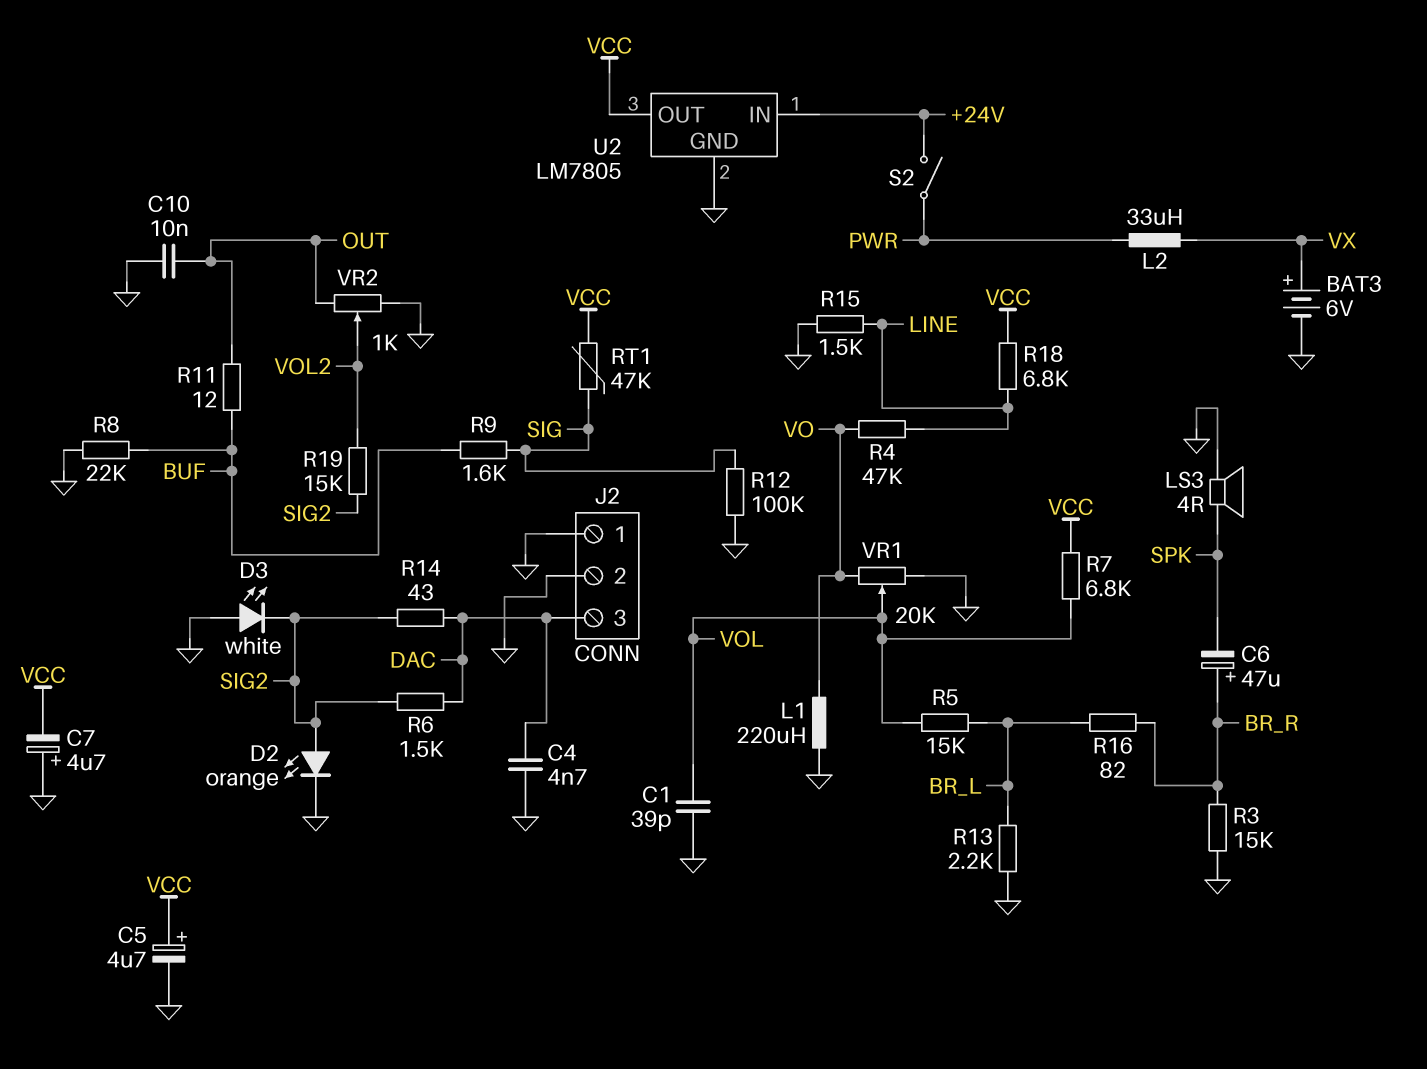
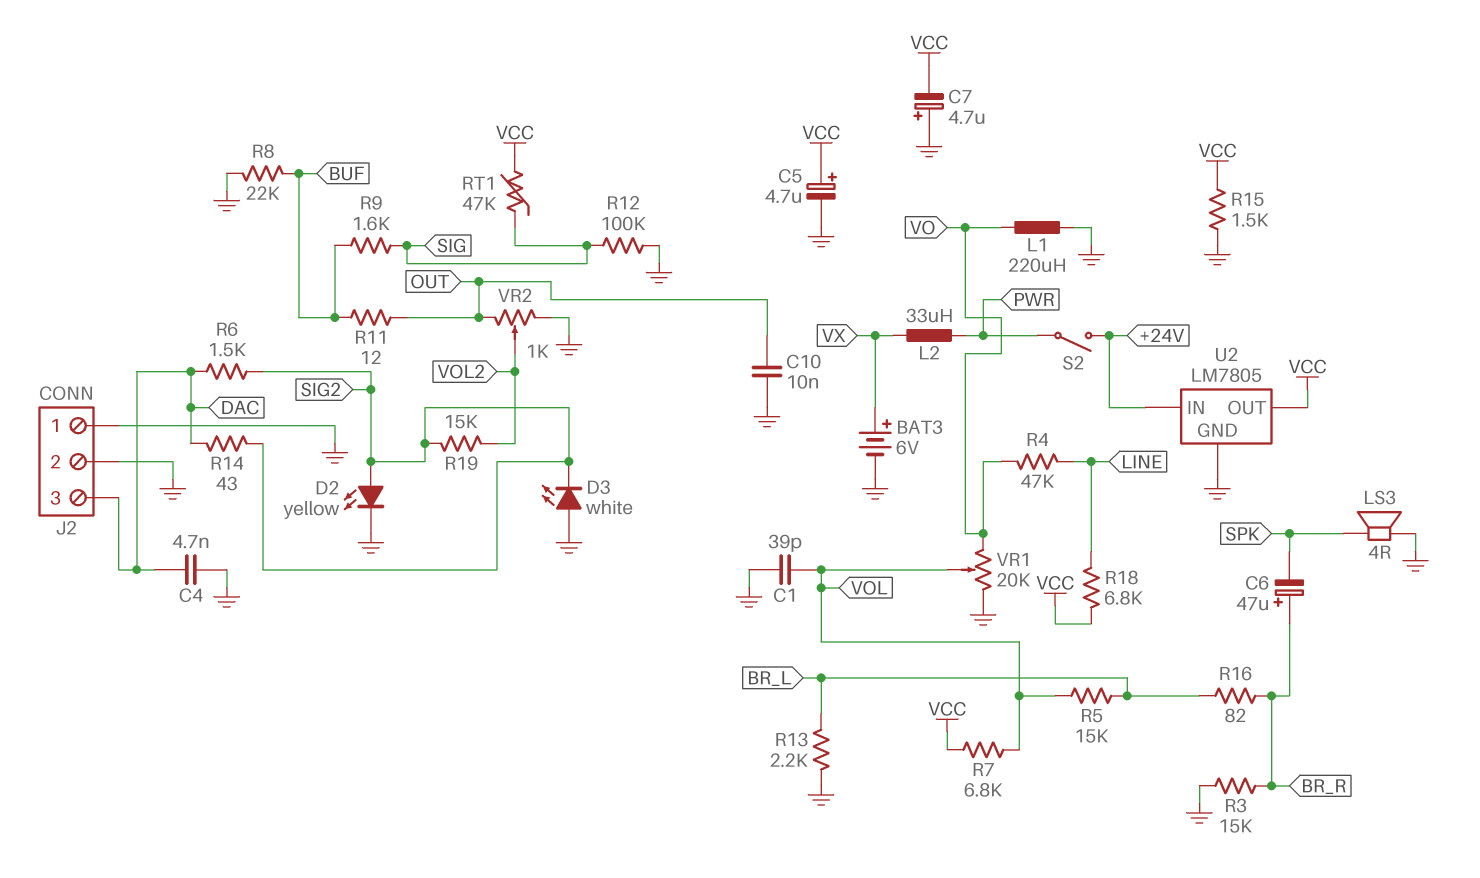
D2: LED orange (A SIG2, K GND) -> LED yellow (A SIG2, K GND)
R15: 1.5k (GND, LINE) -> 1.5k (GND, VCC)

